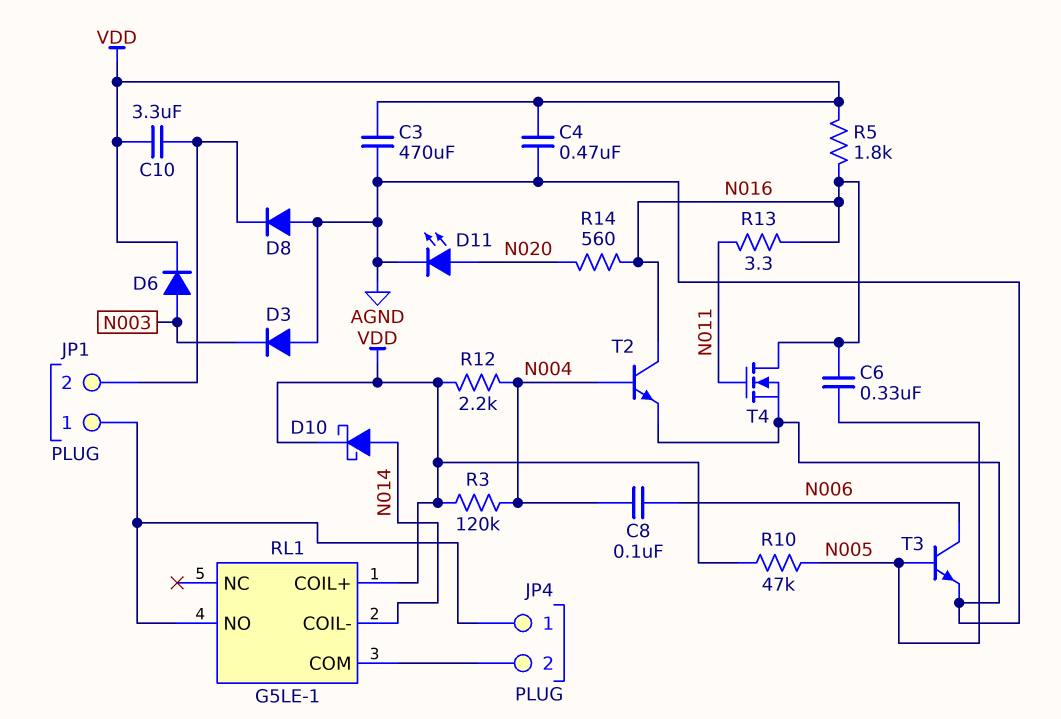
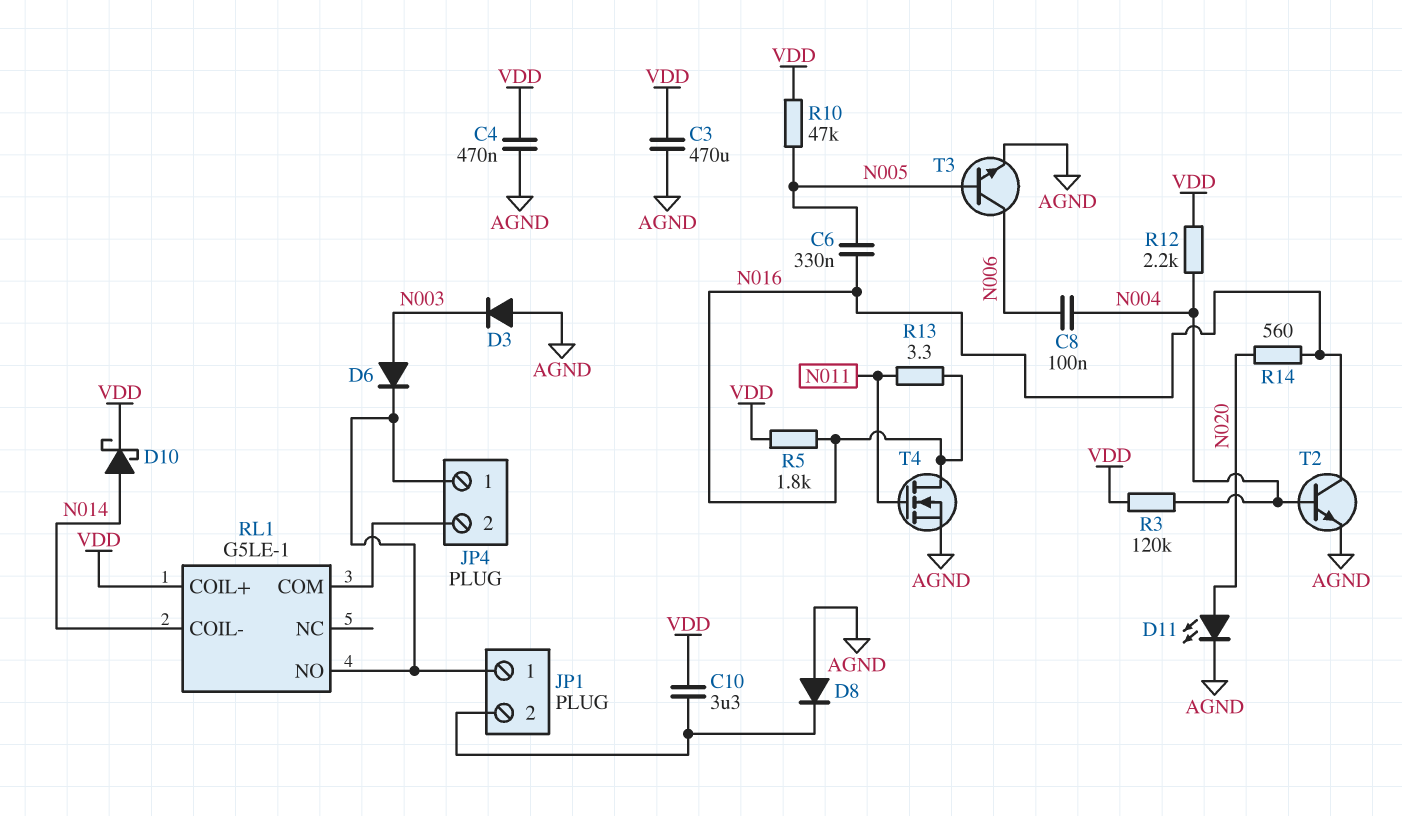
D6: diode (A N003, K VDD) -> diode (A N003, K JP1/1)

